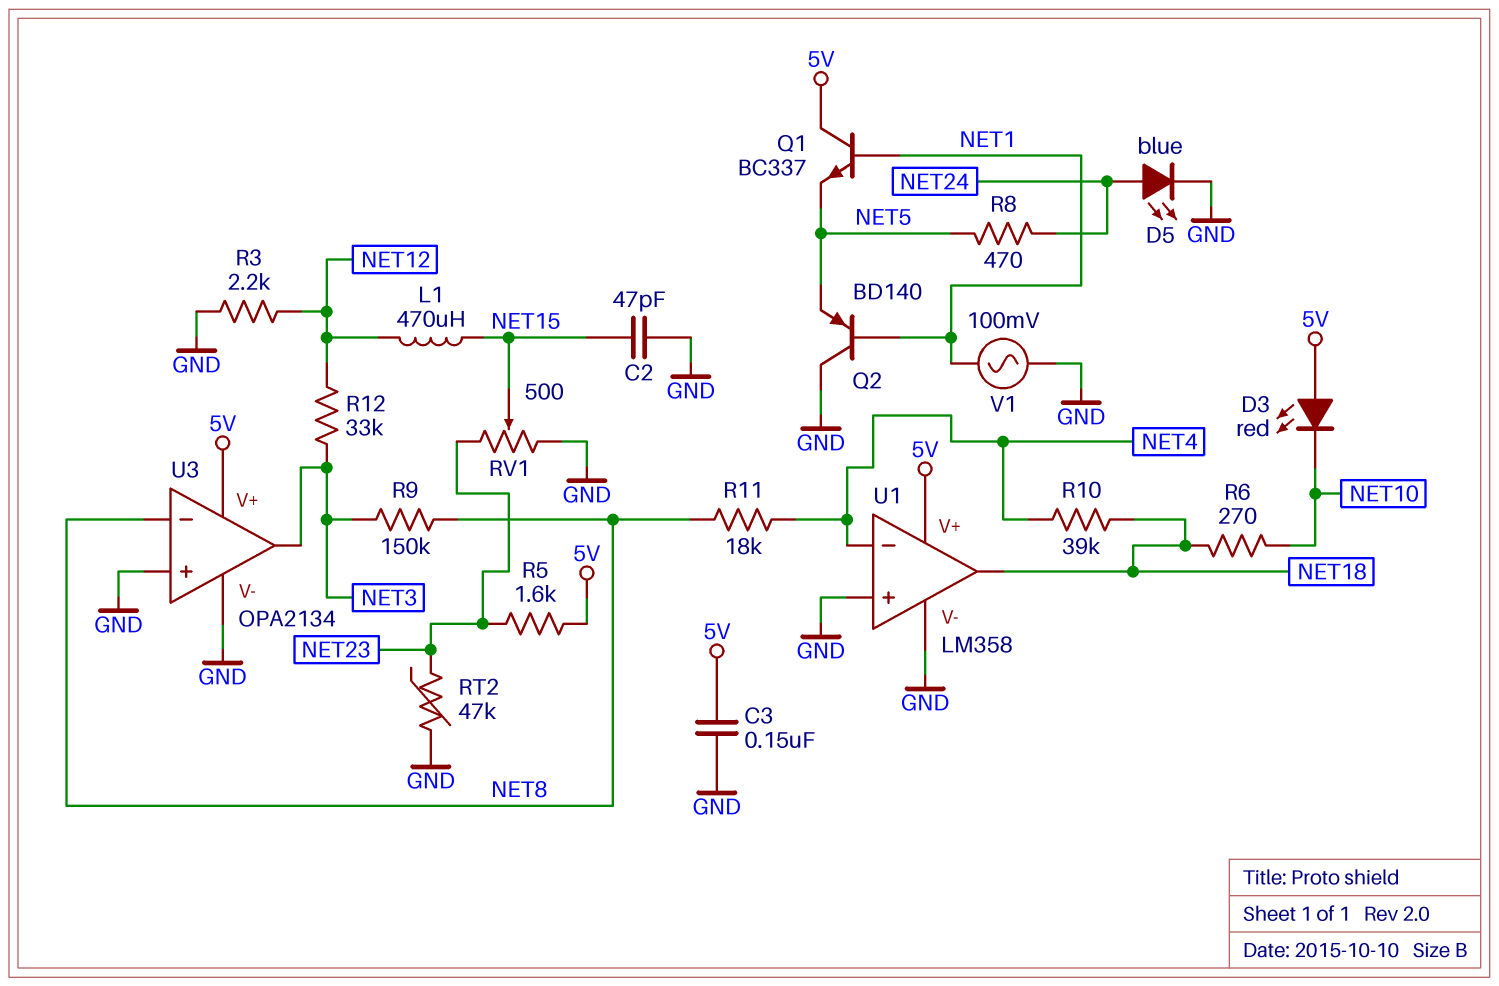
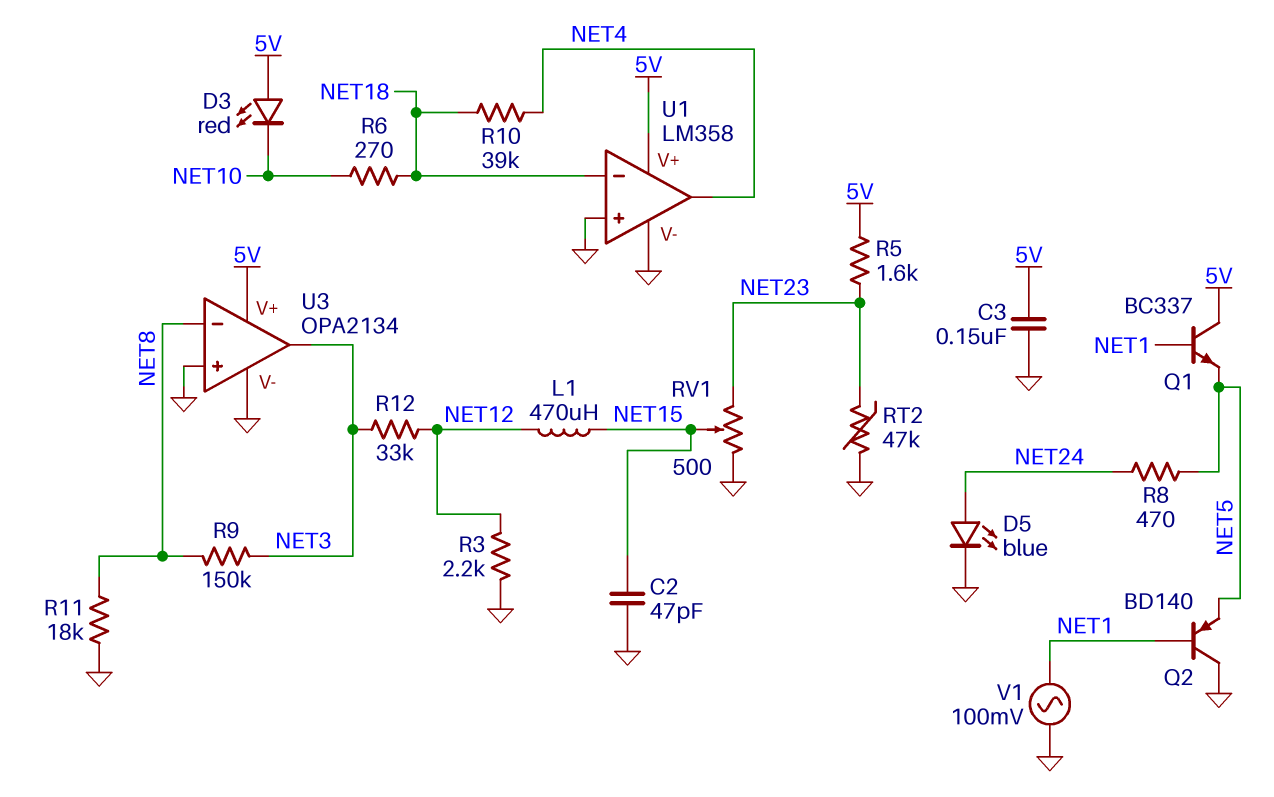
R11: 18k (NET4, NET8) -> 18k (GND, NET8)
U1 pin in-: NET4 -> NET18
U1 pin out: NET18 -> NET4

